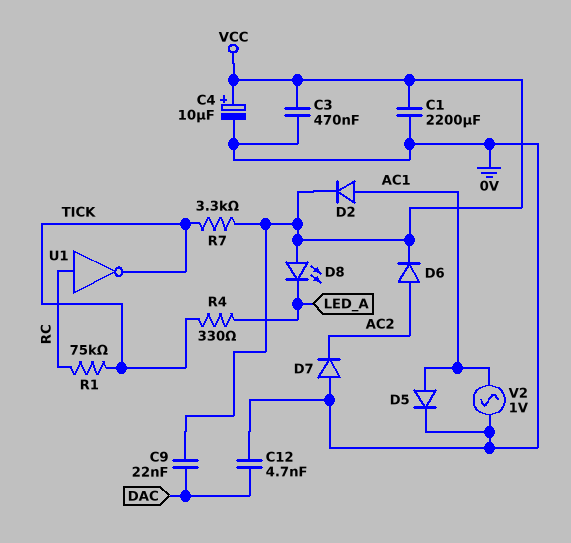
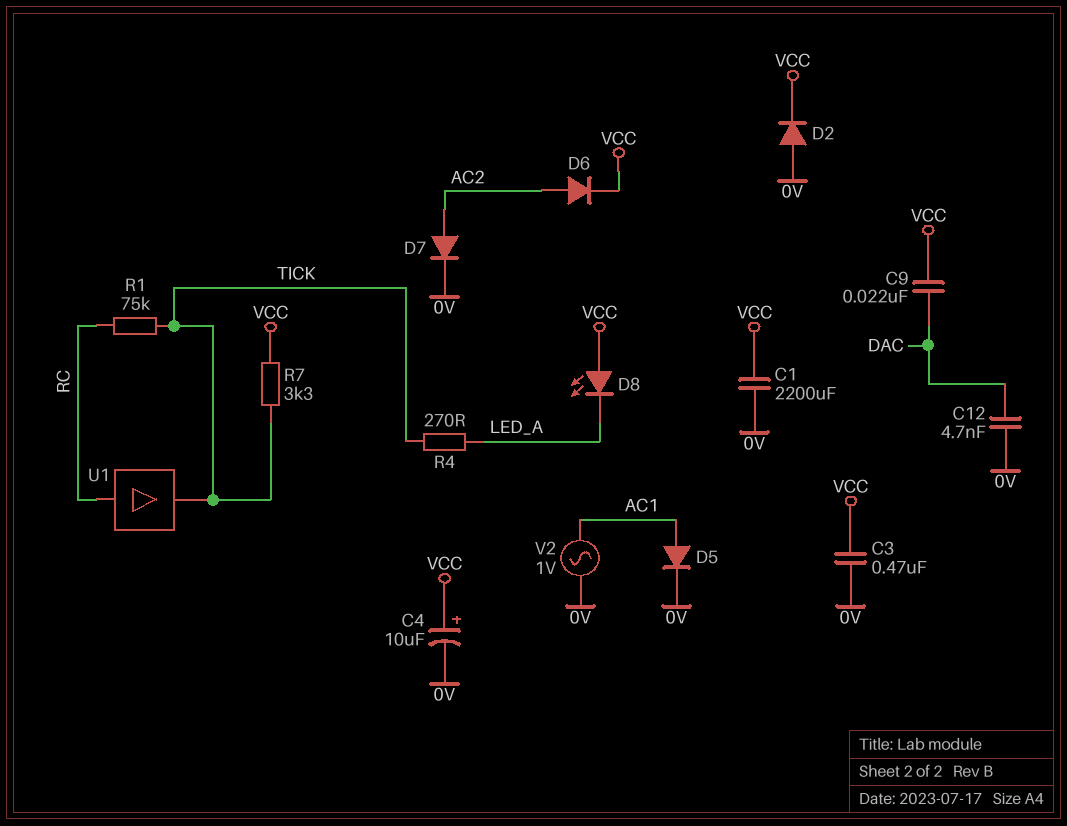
D2: diode (A AC1, K VCC) -> diode (A 0V, K VCC)
D7: diode (A 0V, K AC2) -> diode (A AC2, K 0V)
R4: 330 (LED_A, TICK) -> 270 (LED_A, TICK)
U1: NOT (in RC, out TICK) -> buffer (in RC, out TICK)

